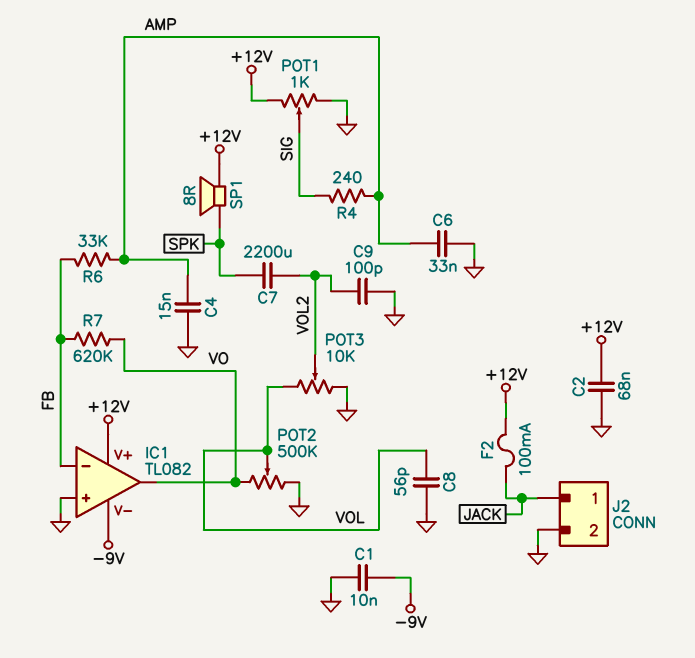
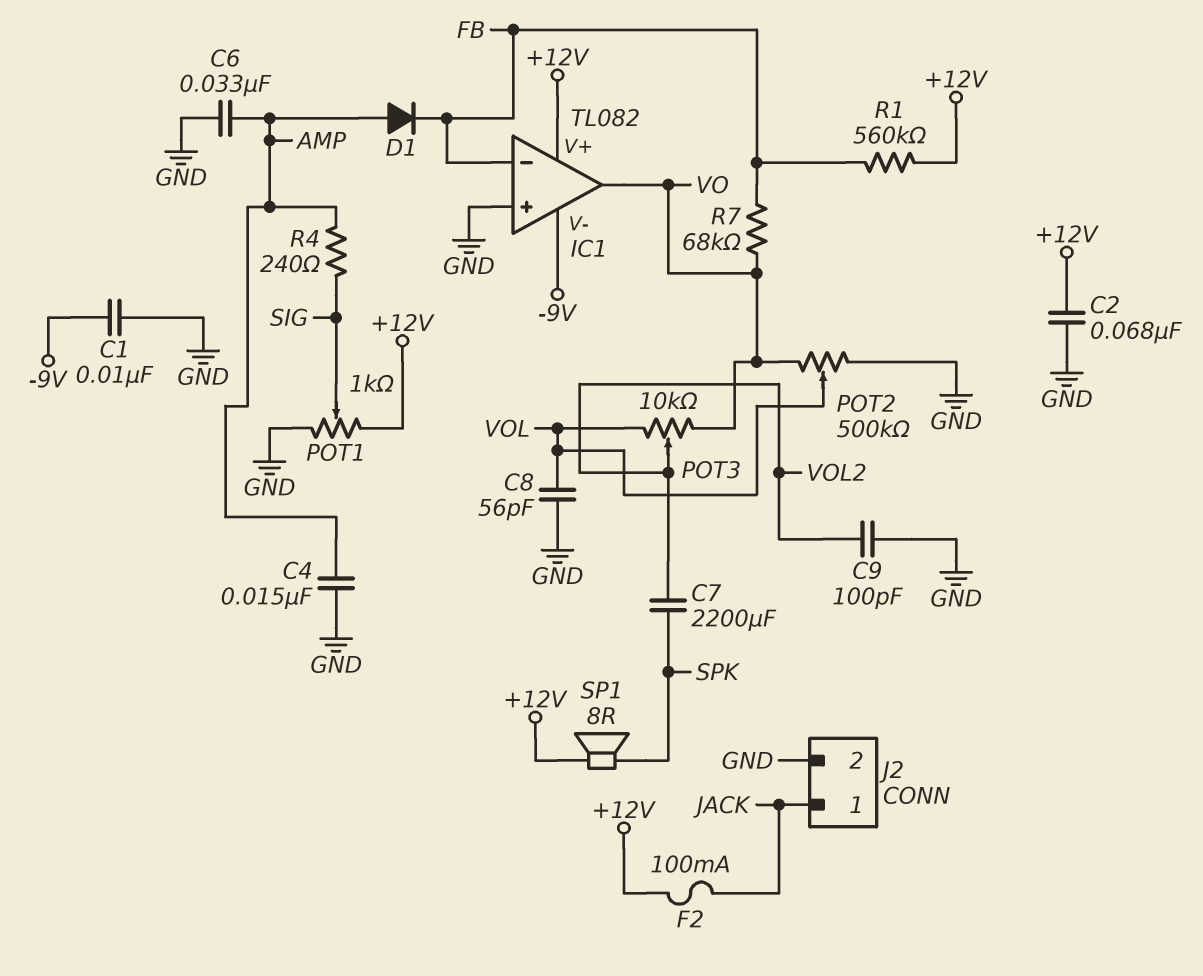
D1: none -> diode (A AMP, K FB)
POT3: 10k (GND, VOL, wiper VOL2) -> 10k (VO, VOL, wiper VOL2)
R1: none -> 560k (+12V, FB)
R6: 33k (AMP, FB) -> none
R7: 620k (FB, VO) -> 68k (FB, VO)

